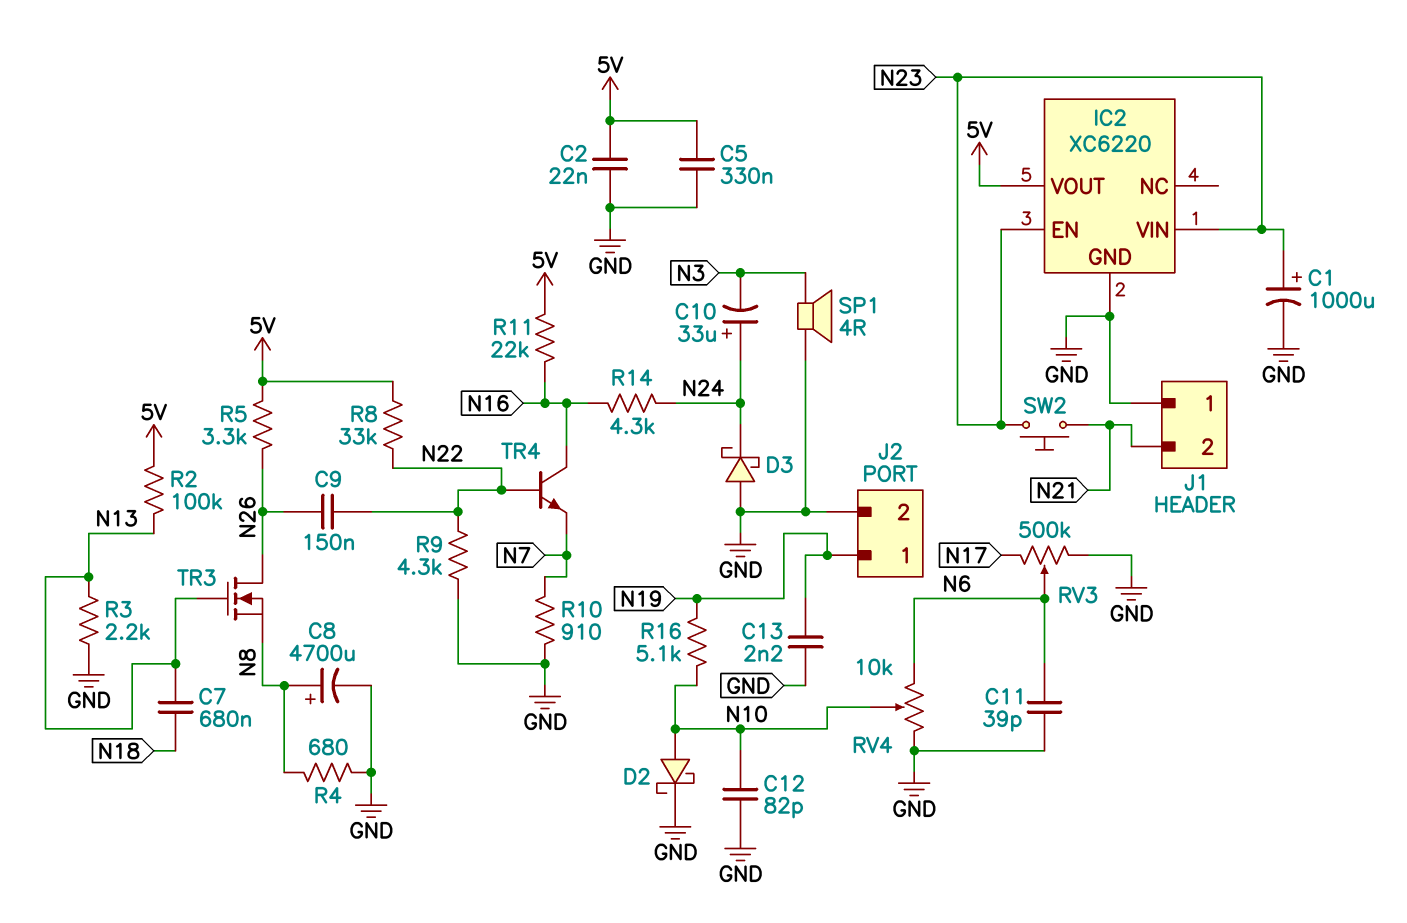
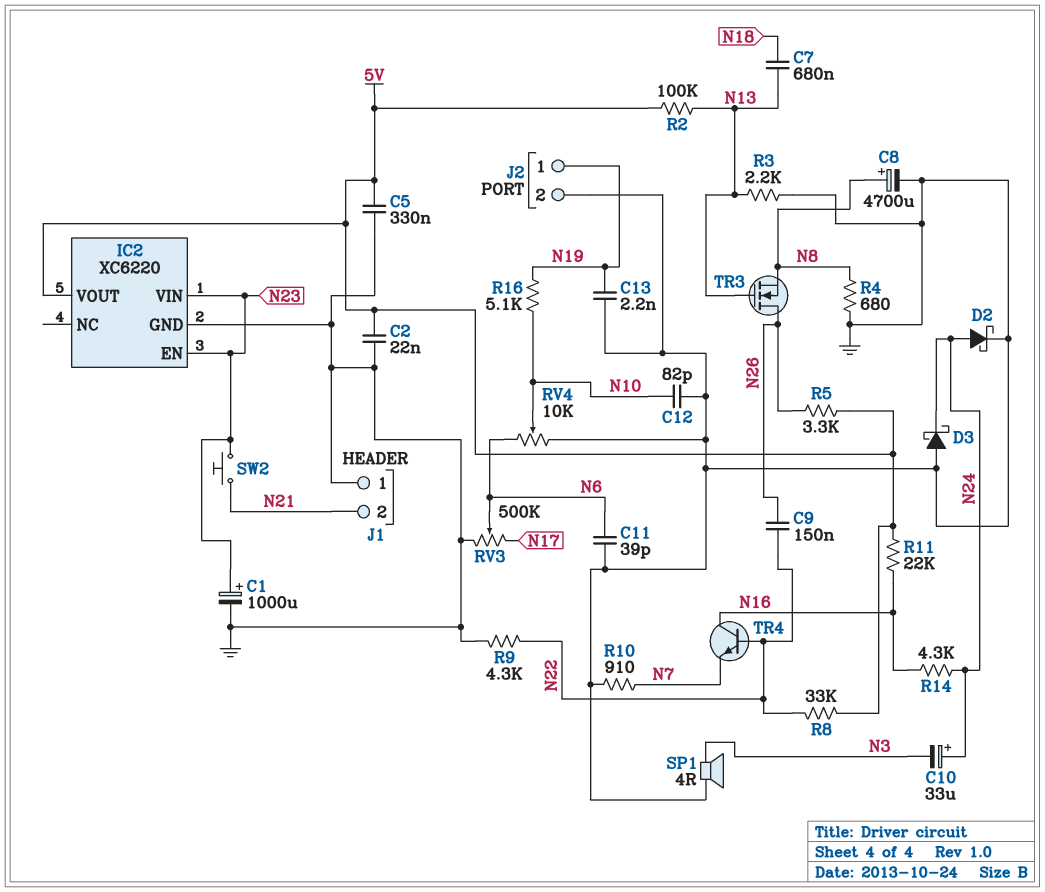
D2: schottky (A N10, K GND) -> schottky (A N24, K GND)

